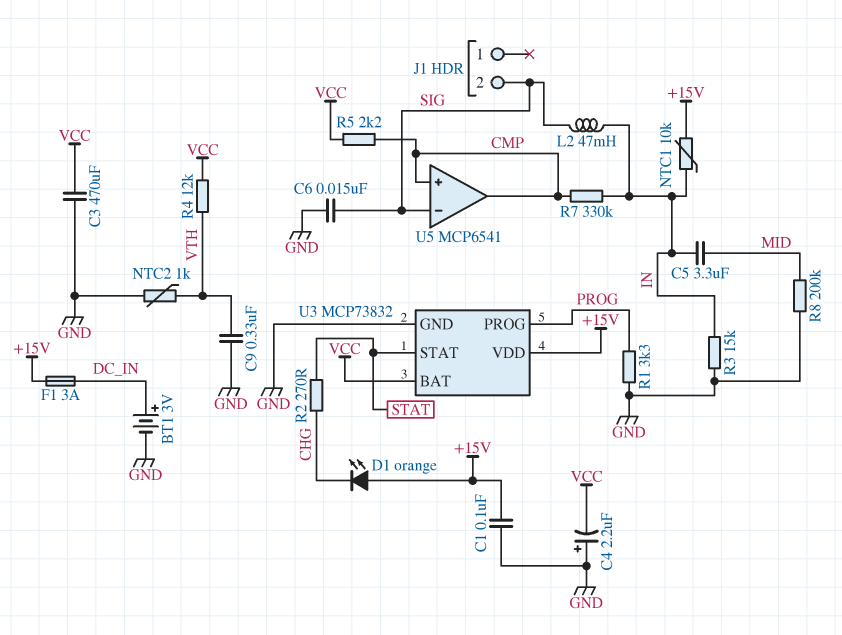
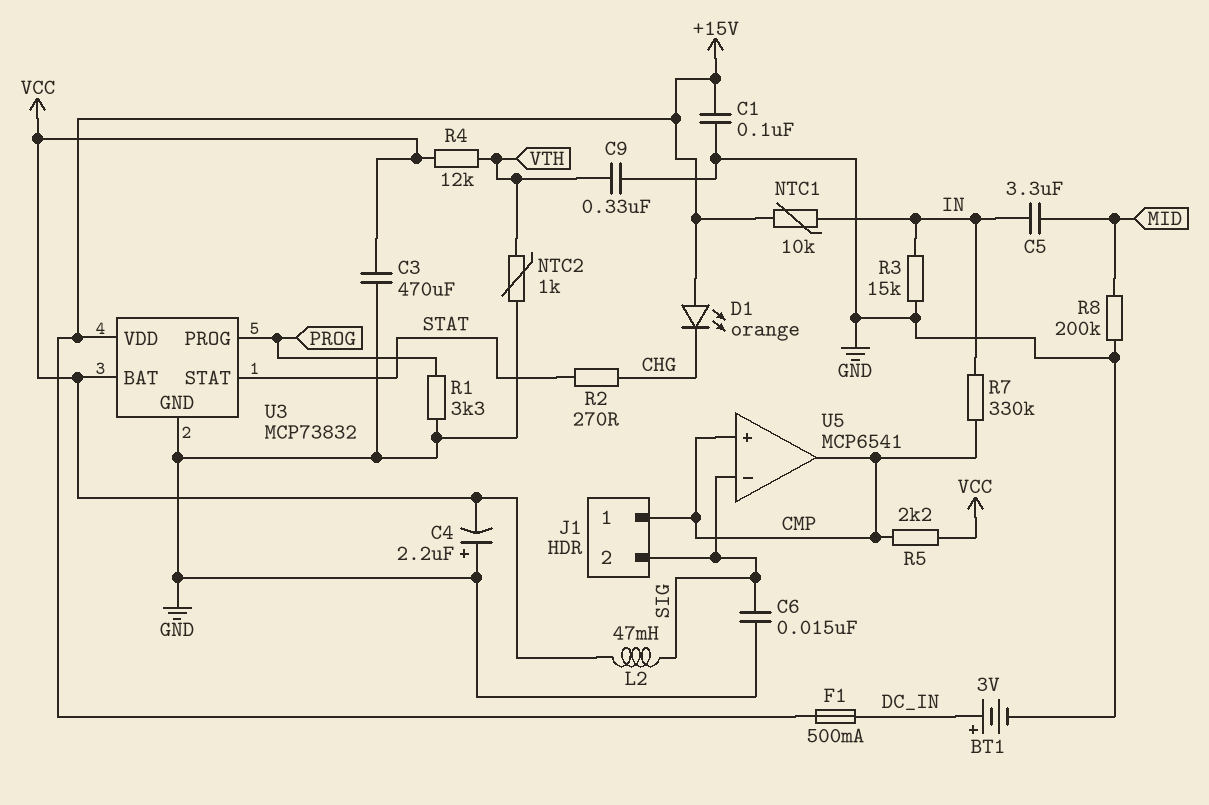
F1: 3A (+15V, DC_IN) -> 500mA (+15V, DC_IN)
J1 pin 1: none -> CMP
L2: 47mH (IN, SIG) -> 47mH (SIG, VCC)

